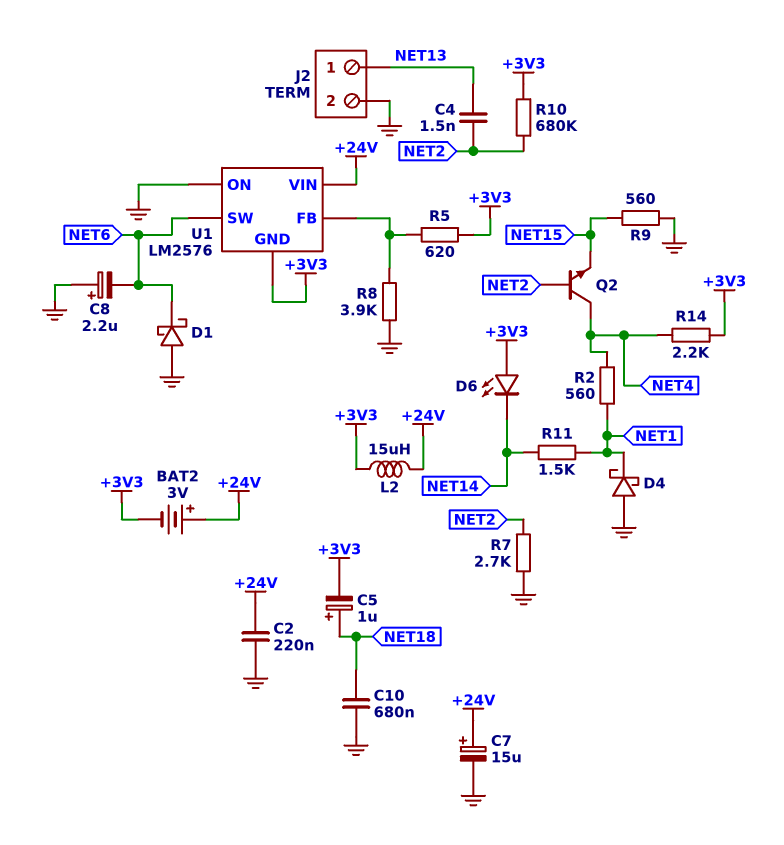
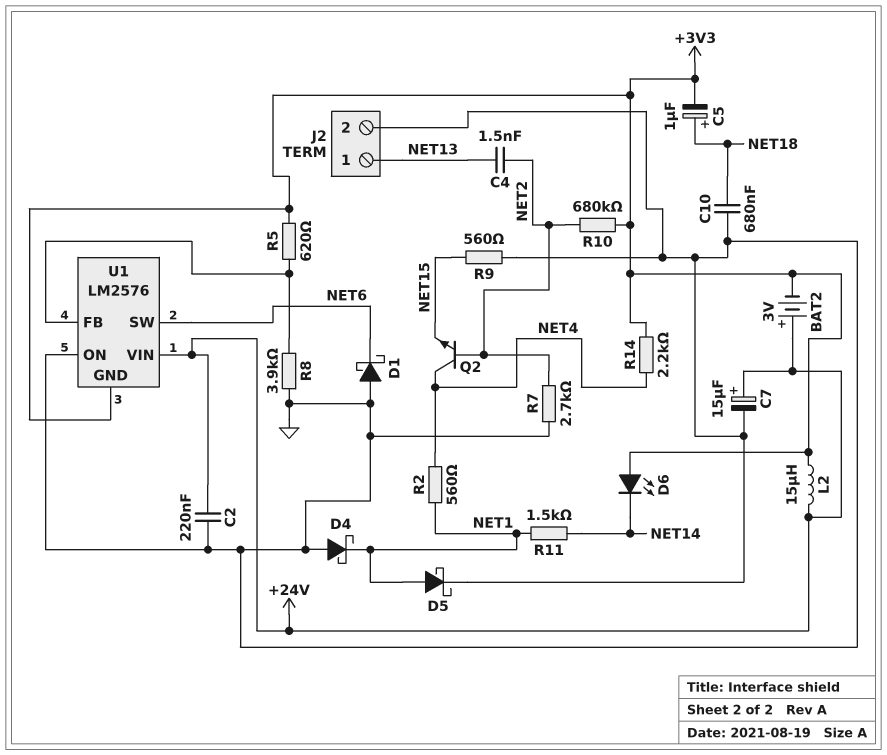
C8: 2.2uF (plus GND, minus NET6) -> none
D5: none -> schottky (A NET1, K GND)

